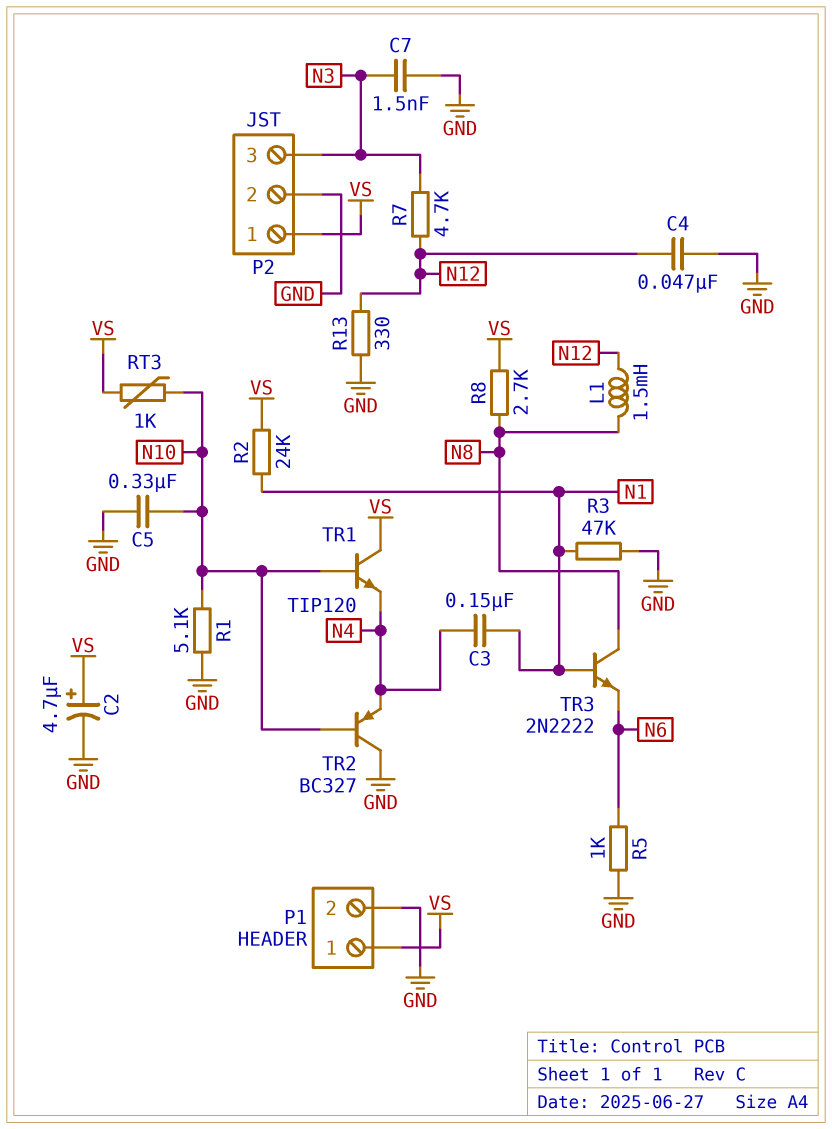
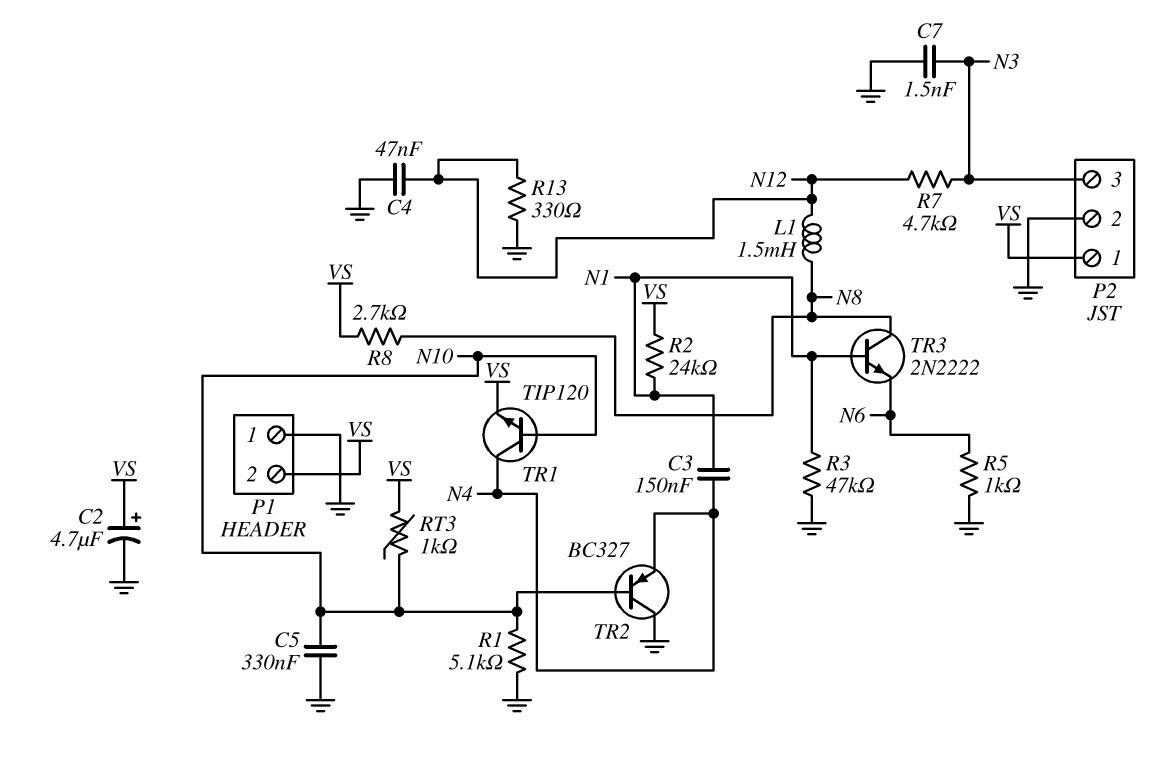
P1 pin 1: VS -> GND
P1 pin 2: GND -> VS
TR1: NPN TIP120 (B N10, C VS, E N4) -> NPN TIP120 (B N10, C N4, E VS)

